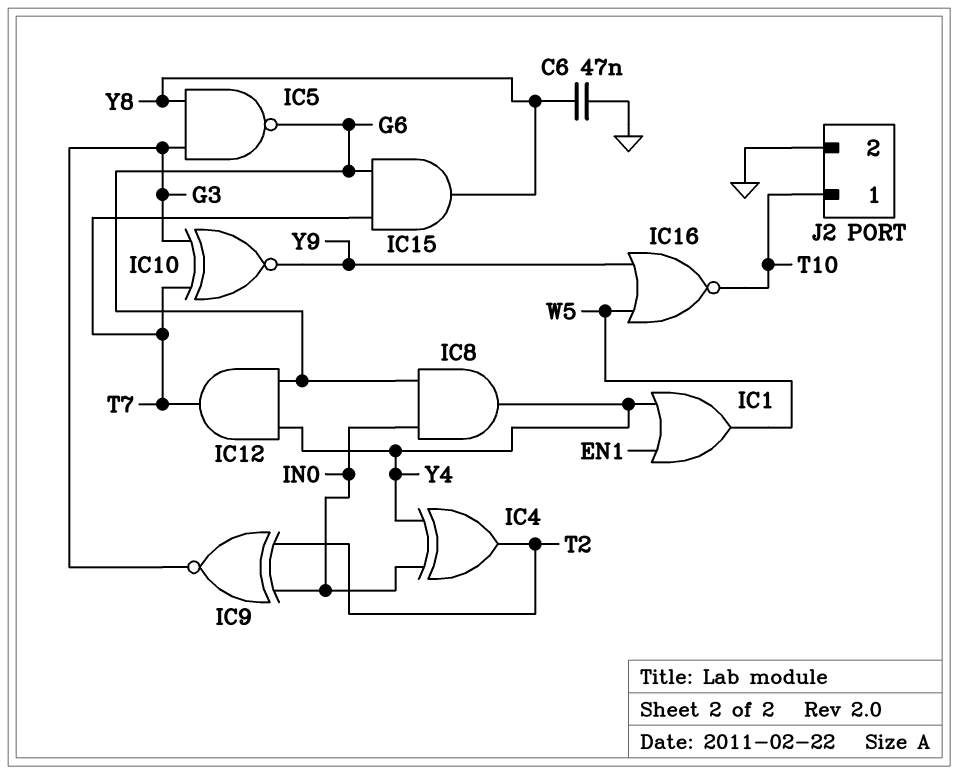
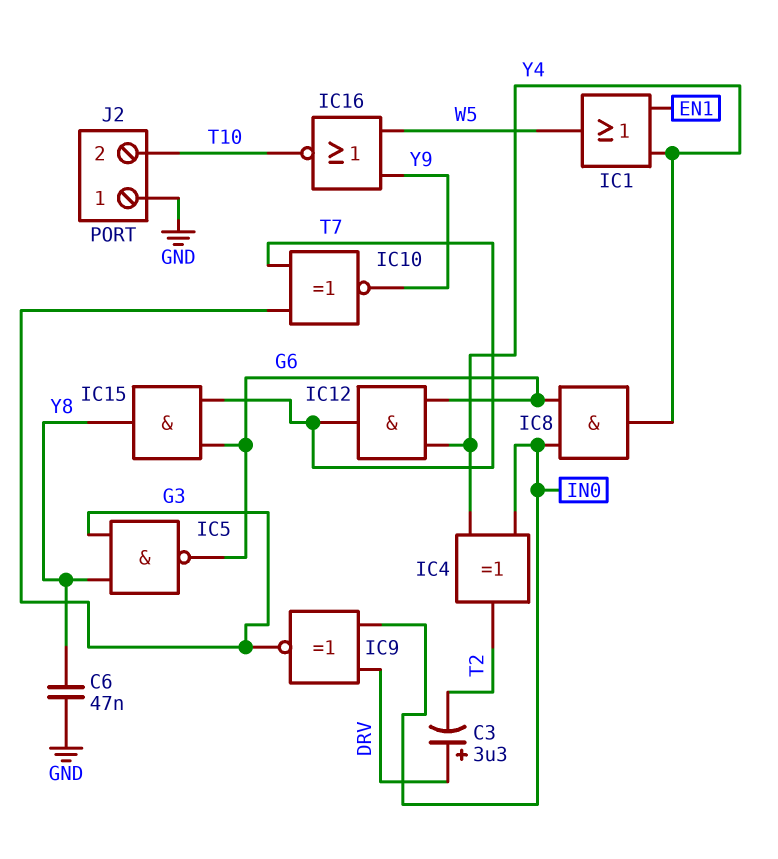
C3: none -> 3.3uF (plus DRV, minus T2)
IC9: XNOR (in IN0, in T2, out G3) -> XNOR (in DRV, in IN0, out G3)
J2 pin 1: T10 -> GND
J2 pin 2: GND -> T10

